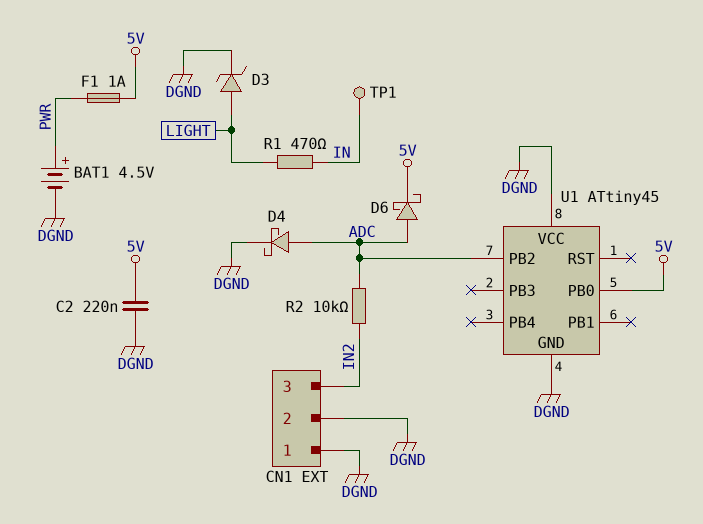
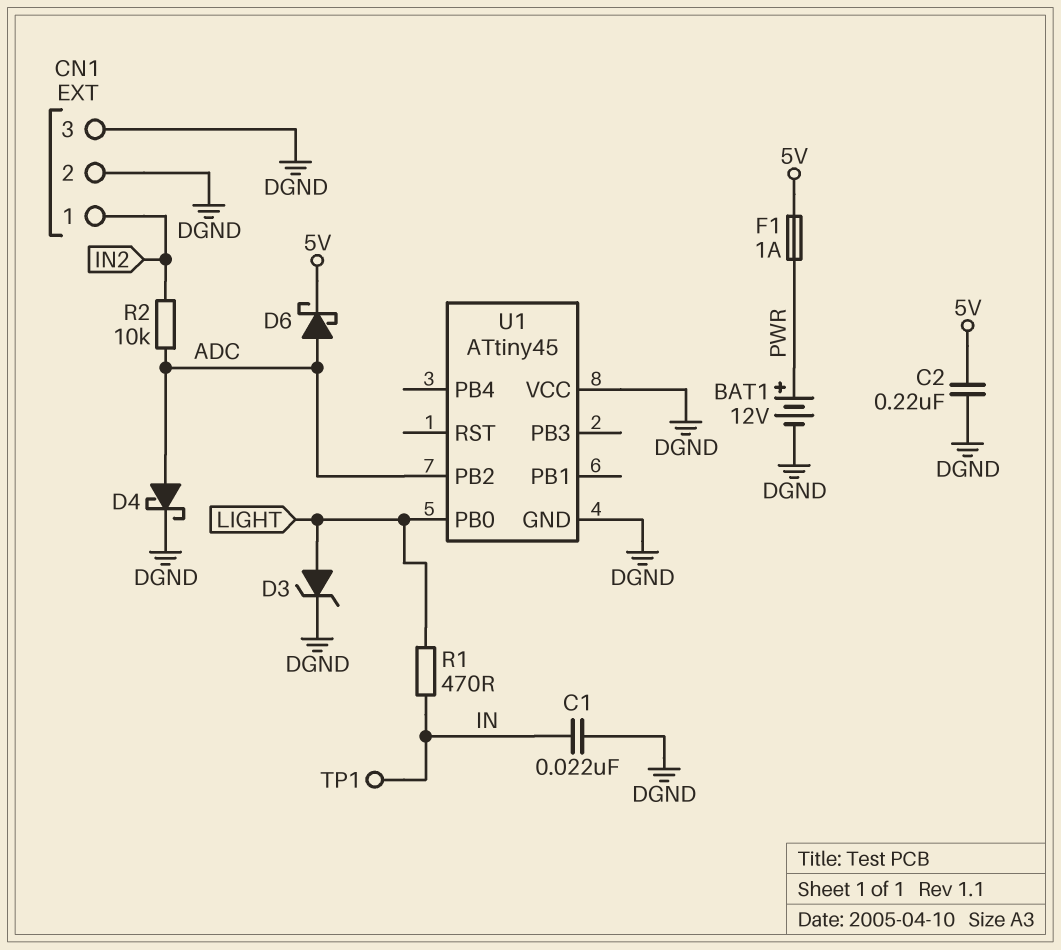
BAT1: 4.5V (plus PWR, minus DGND) -> 12V (plus PWR, minus DGND)
C1: none -> 22nF (DGND, IN)
CN1 pin 1: DGND -> IN2
CN1 pin 3: IN2 -> DGND
U1 pin PB0: 5V -> LIGHT

